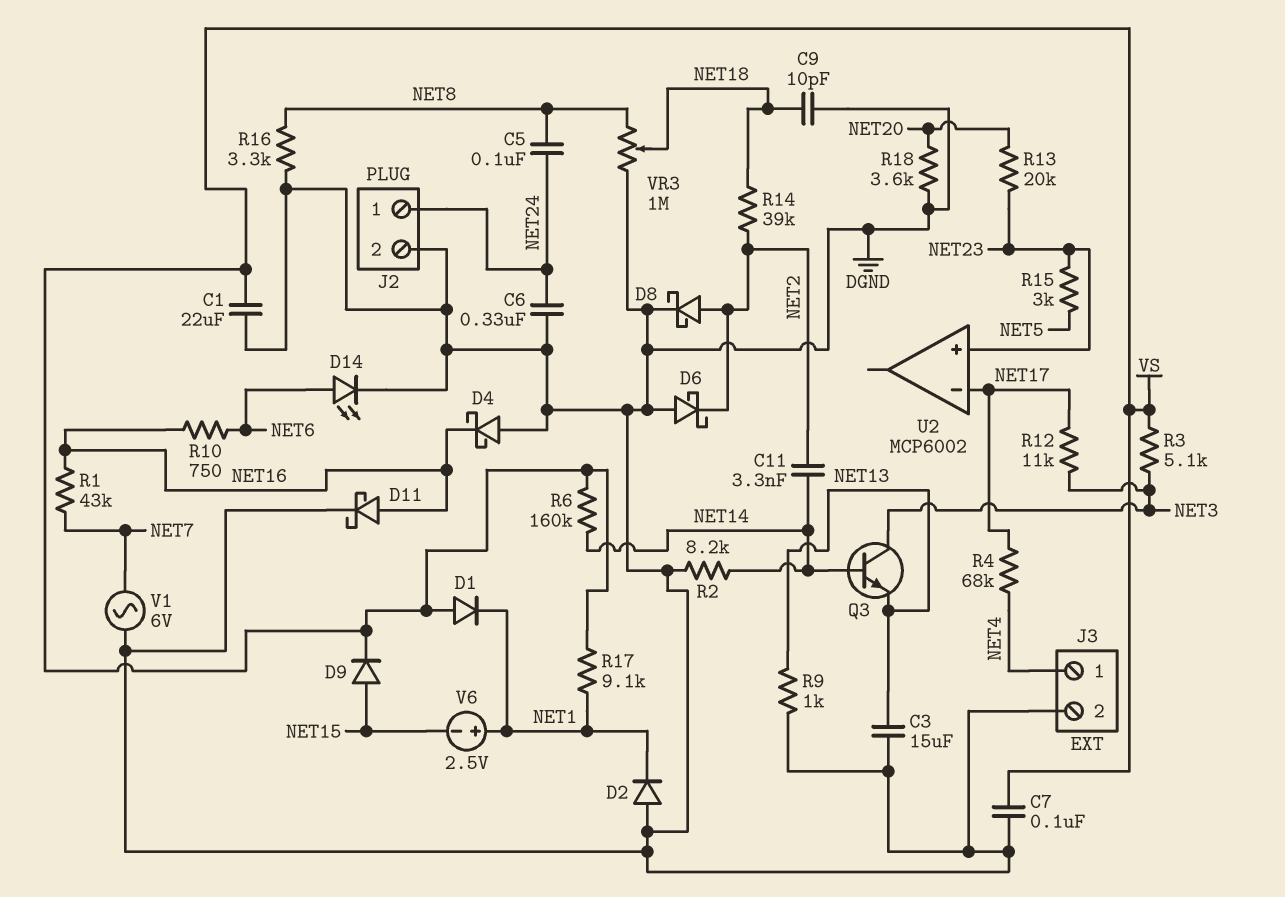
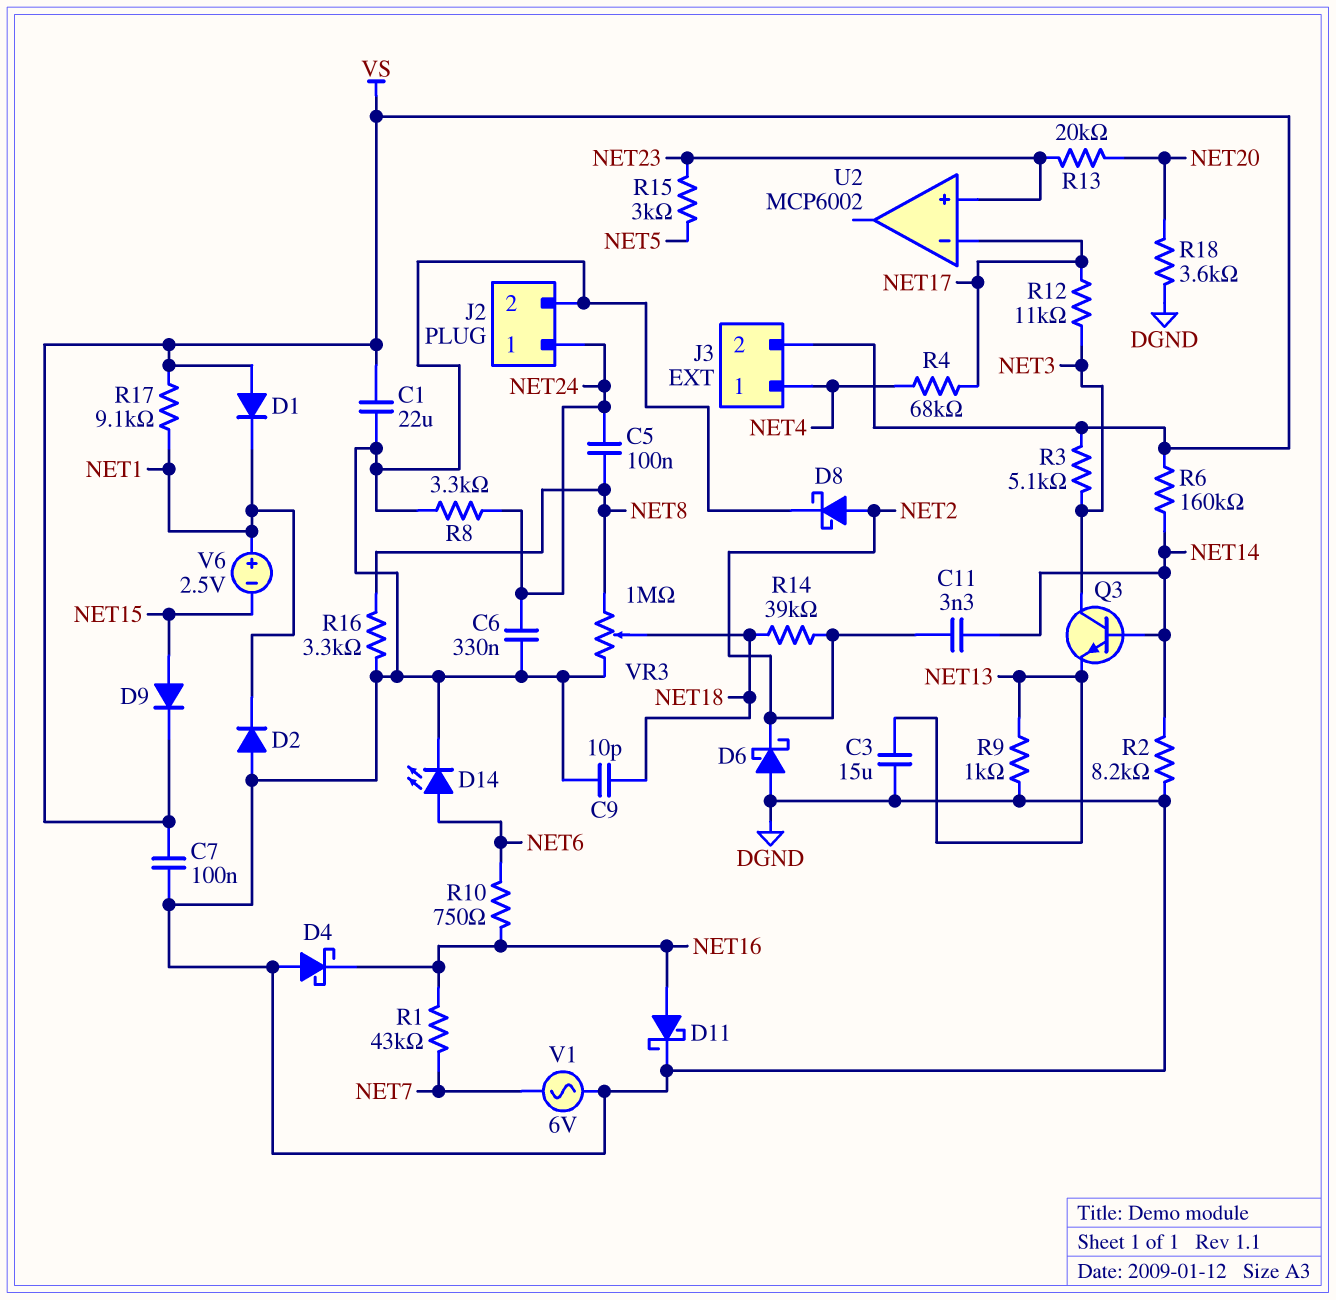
J3 pin 2: DGND -> VS
R8: none -> 3.3k (DGND, NET24)

